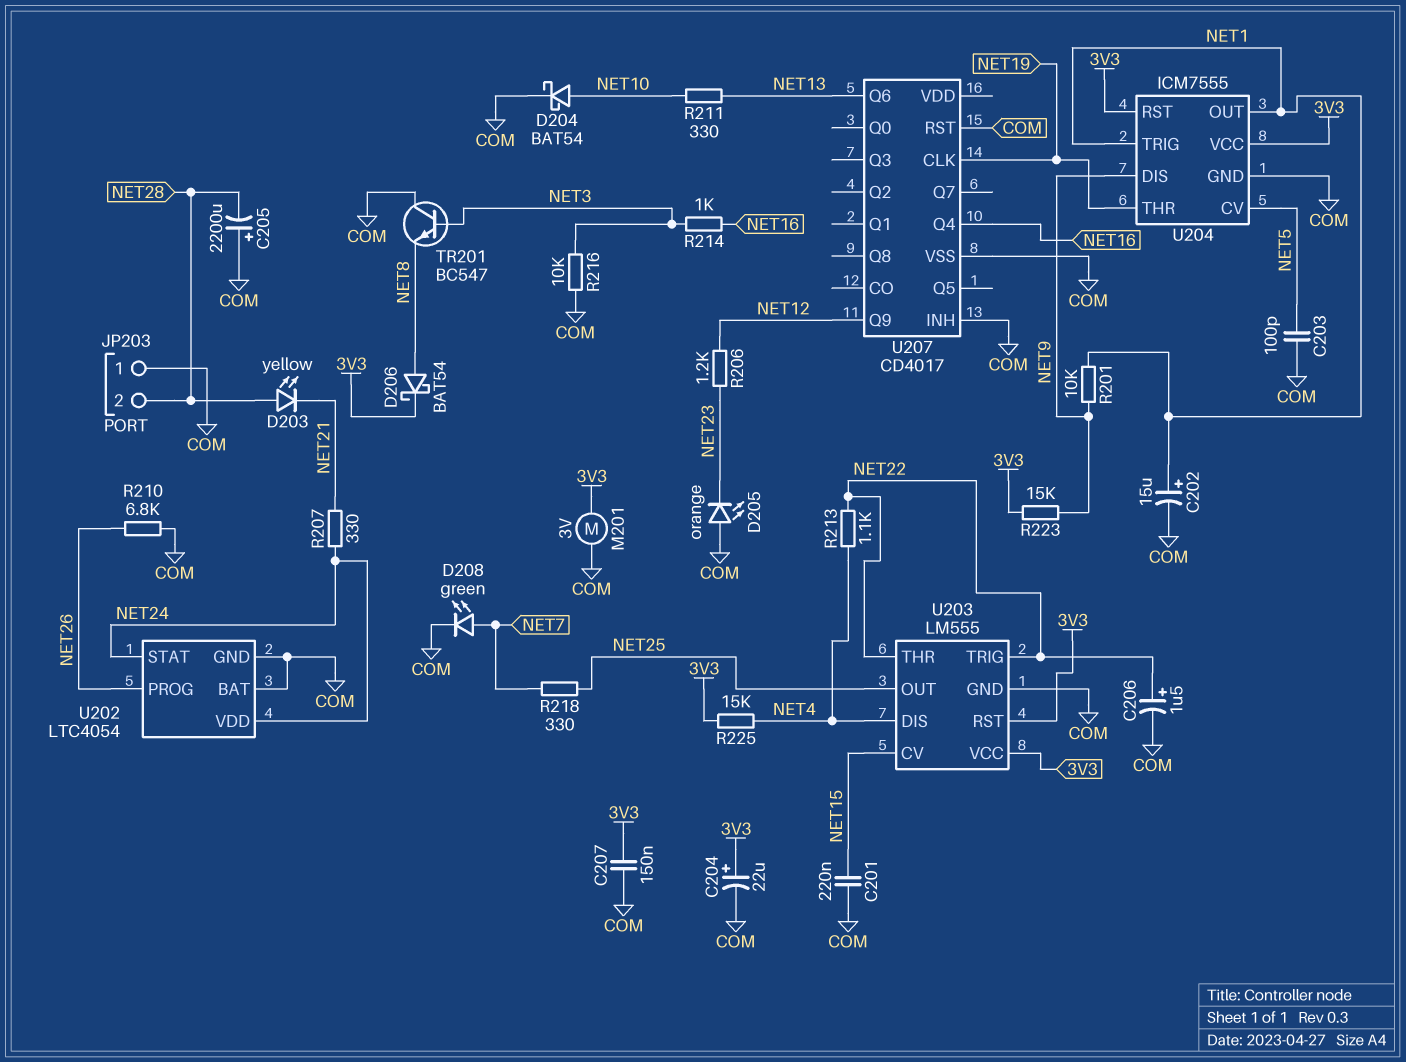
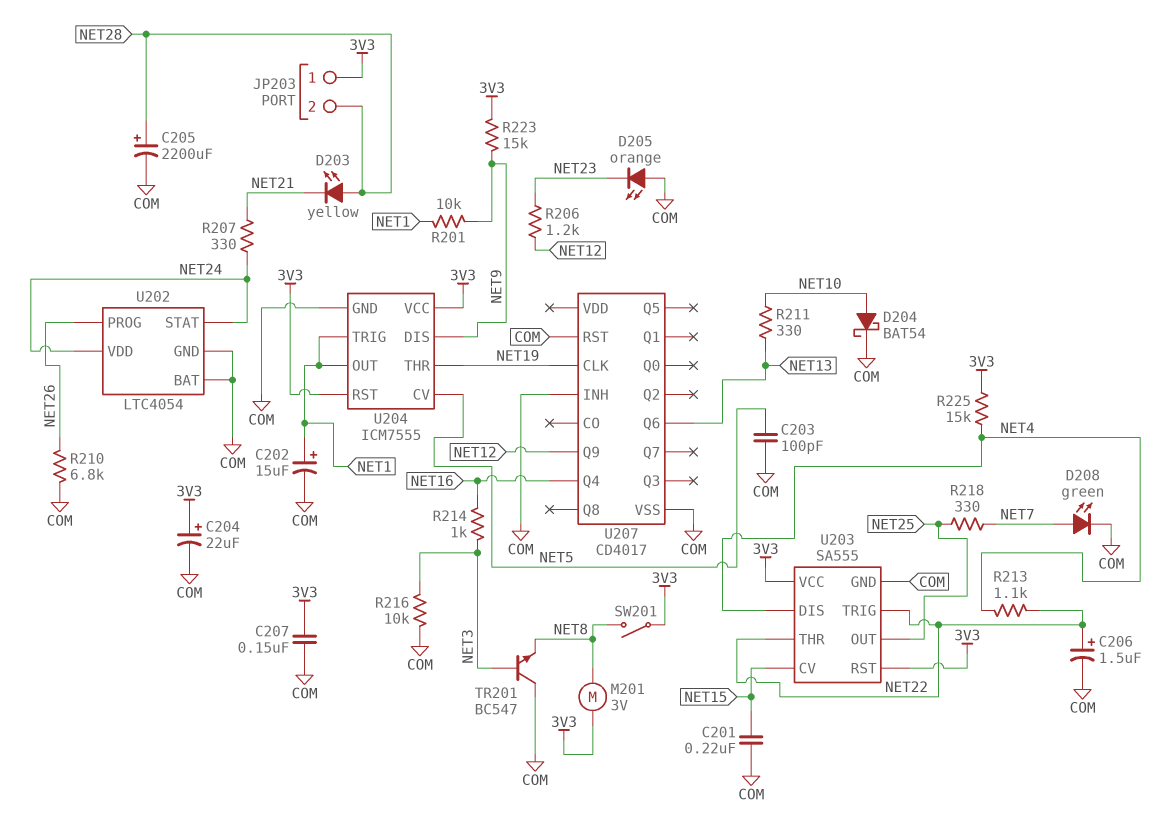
C205: 2200uF (plus COM, minus NET28) -> 2200uF (plus NET28, minus COM)
D206: schottky BAT54 (A NET8, K 3V3) -> none
JP203 pin 1: COM -> 3V3
M201: motor 3V (3V3, COM) -> motor 3V (3V3, NET8)
SW201: none -> switch (3V3, NET8)
U203: LM555 -> SA555

